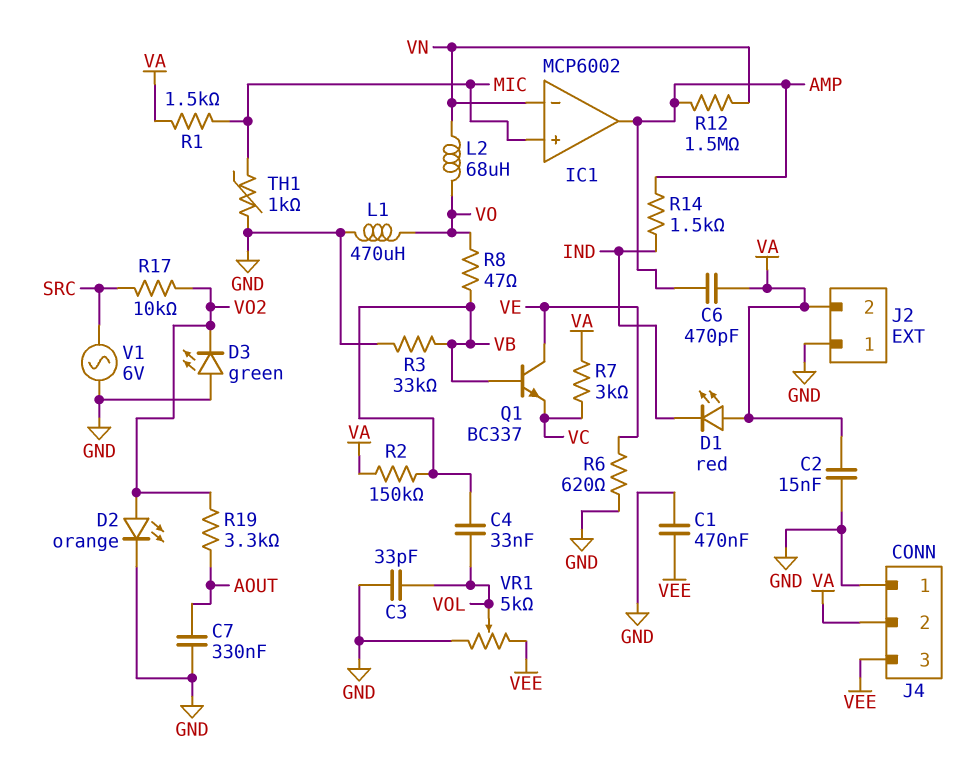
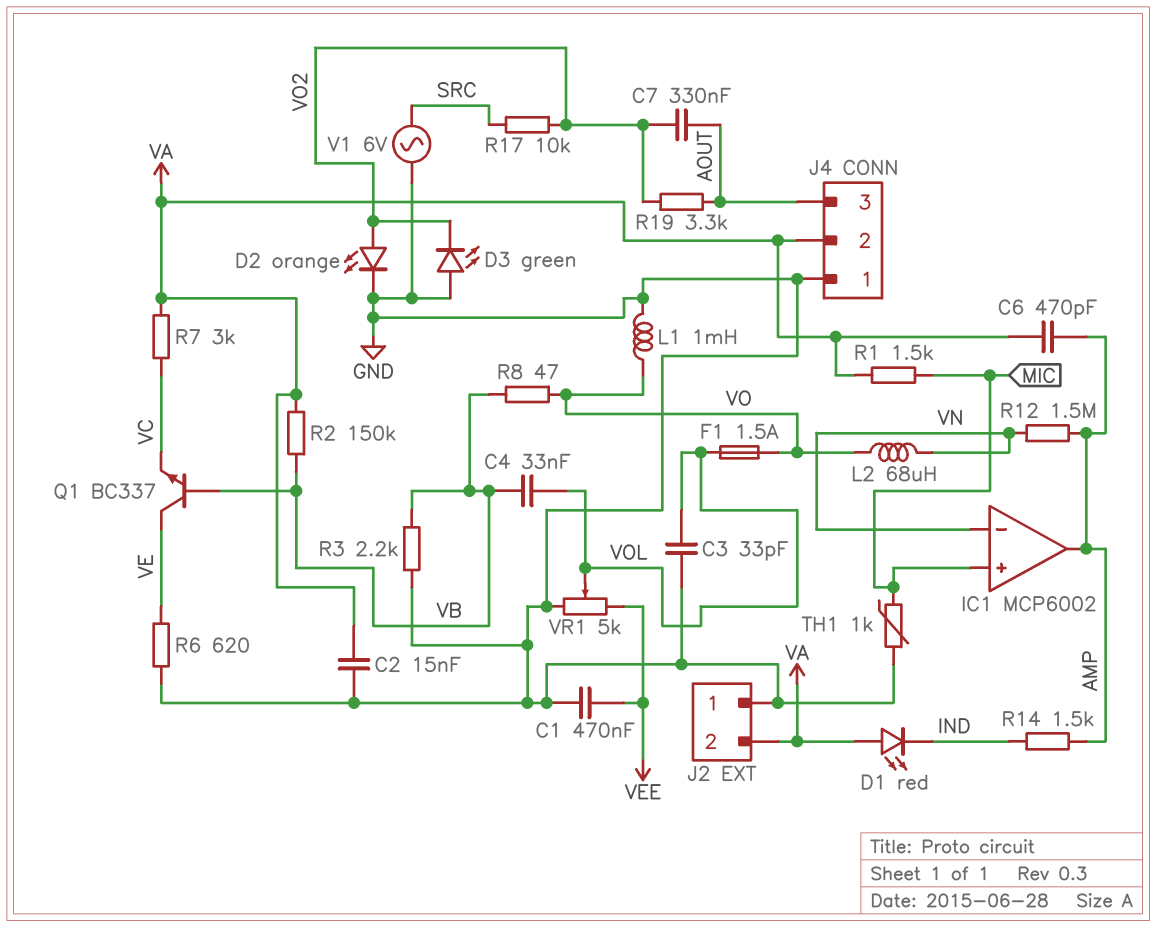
C7: 330nF (AOUT, GND) -> 330nF (AOUT, VO2)
F1: none -> 1.5A (VO, VOL)
J4 pin 3: VEE -> AOUT
L1: 470uH (GND, VO) -> 1mH (GND, VO)
R3: 33k (GND, VB) -> 2.2k (GND, VB)

